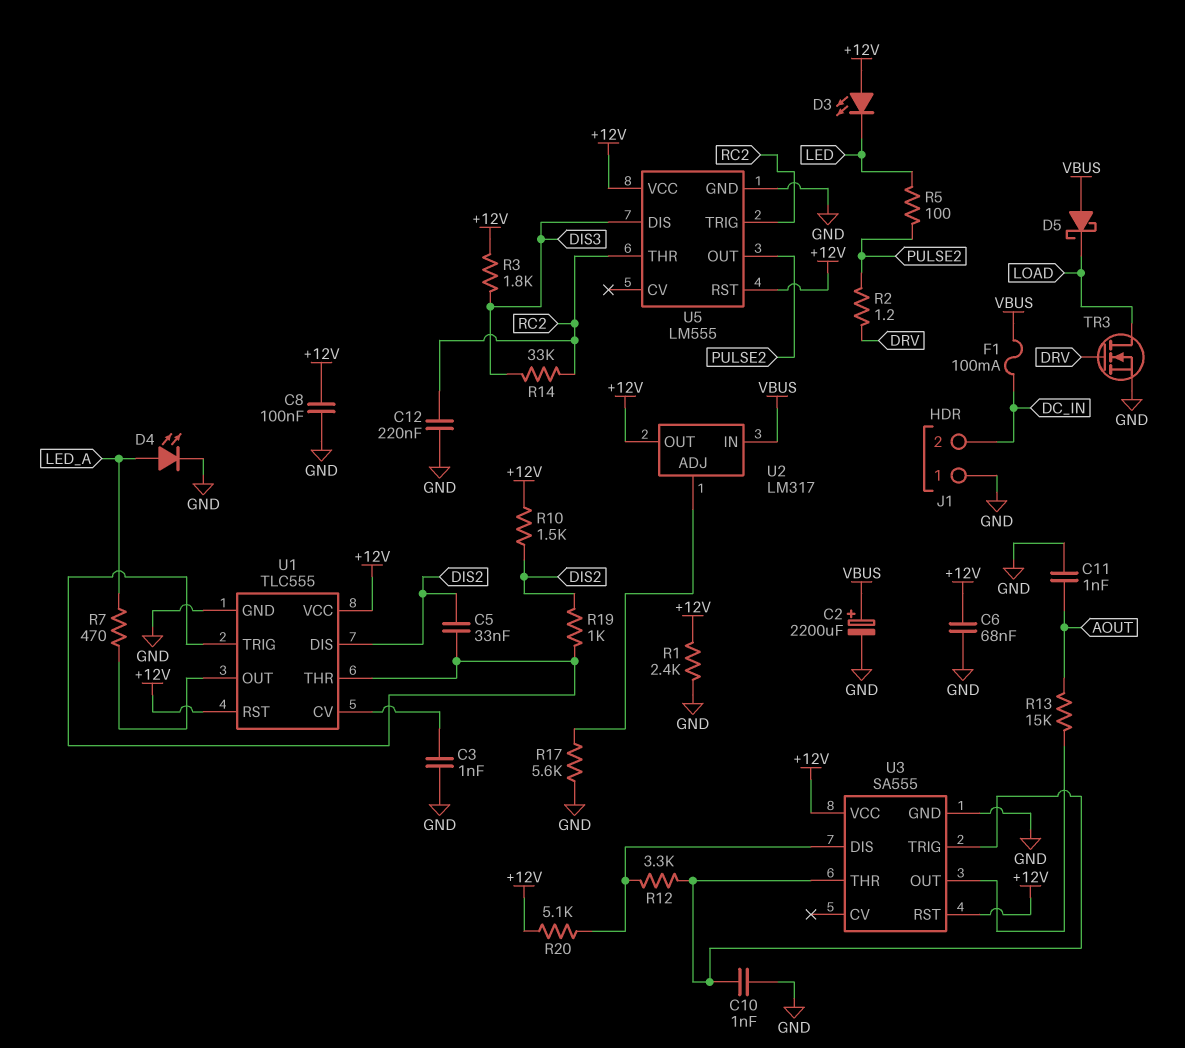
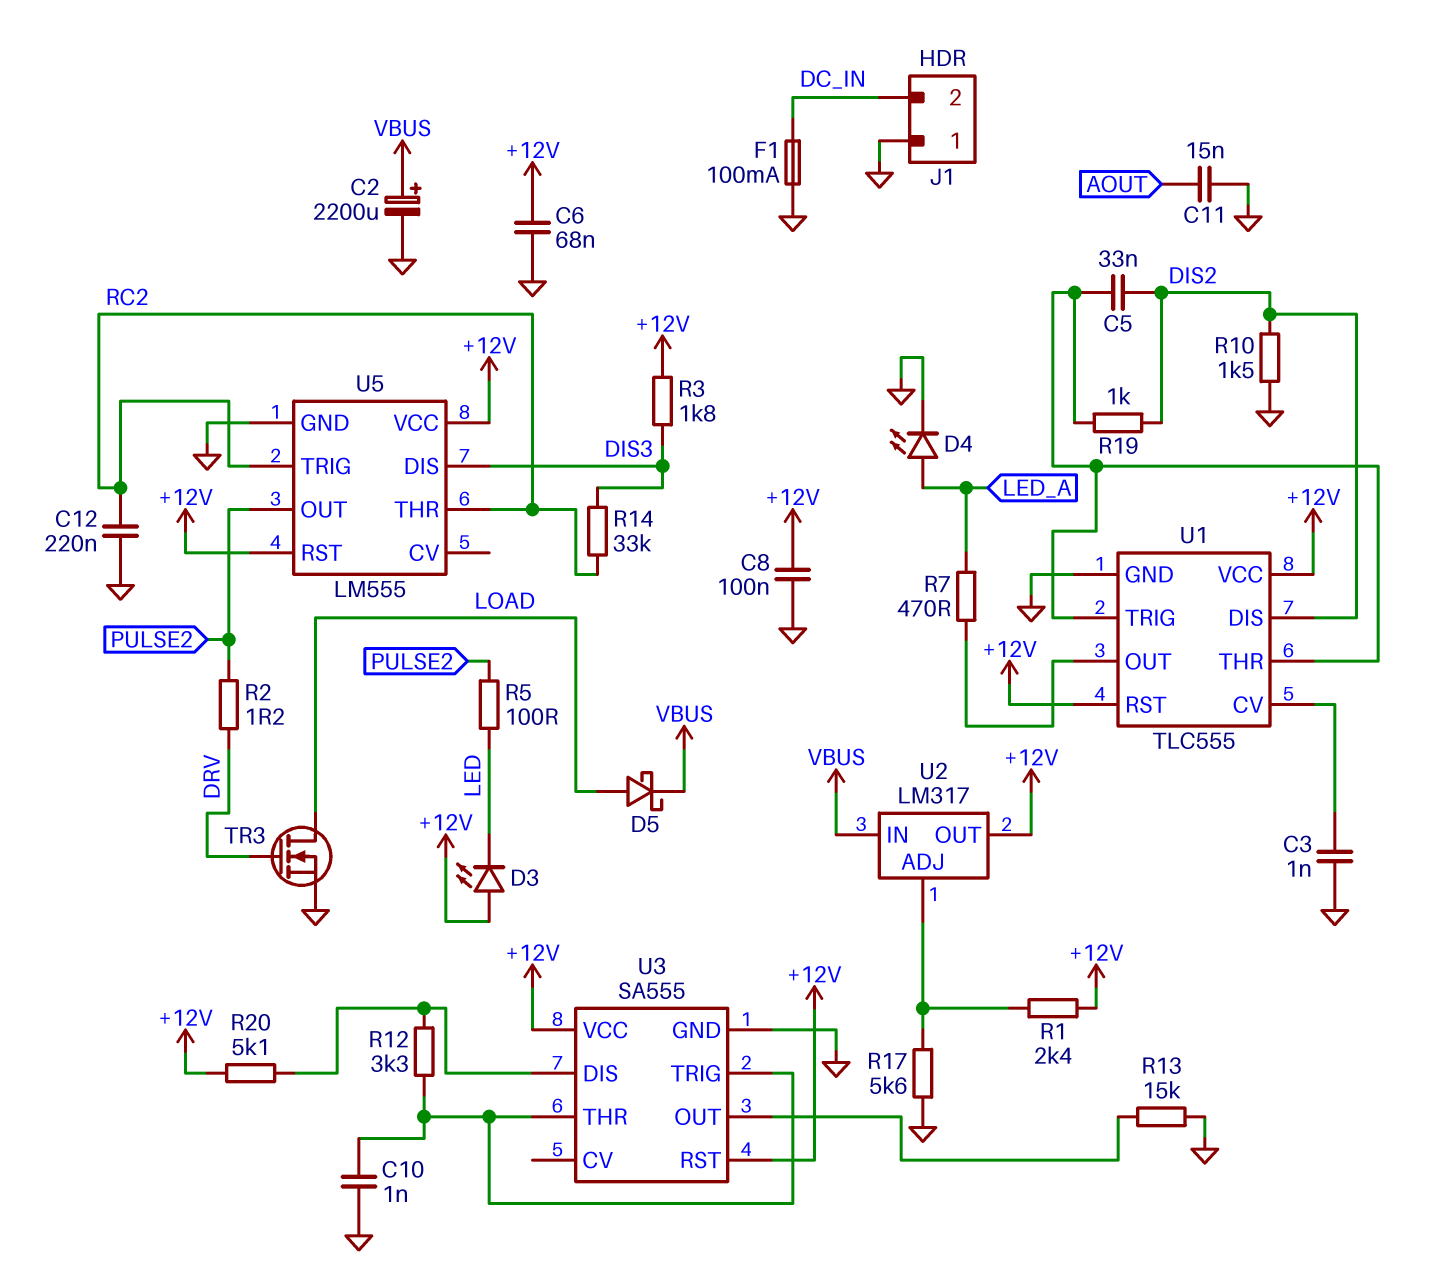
C11: 1nF (AOUT, GND) -> 15nF (AOUT, GND)
D5: schottky (A VBUS, K LOAD) -> schottky (A LOAD, K VBUS)
F1: 100mA (DC_IN, VBUS) -> 100mA (DC_IN, GND)
R1: 2.4k (+12V, GND) -> 2.4k (+12V, U2/ADJ)
R10: 1.5k (+12V, DIS2) -> 1.5k (DIS2, GND)
R13: 15k (AOUT, U3/OUT) -> 15k (GND, U3/OUT)

